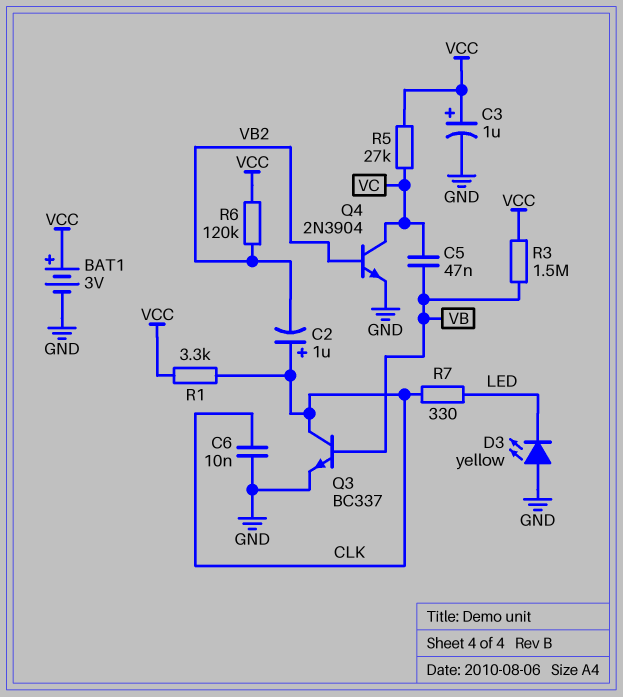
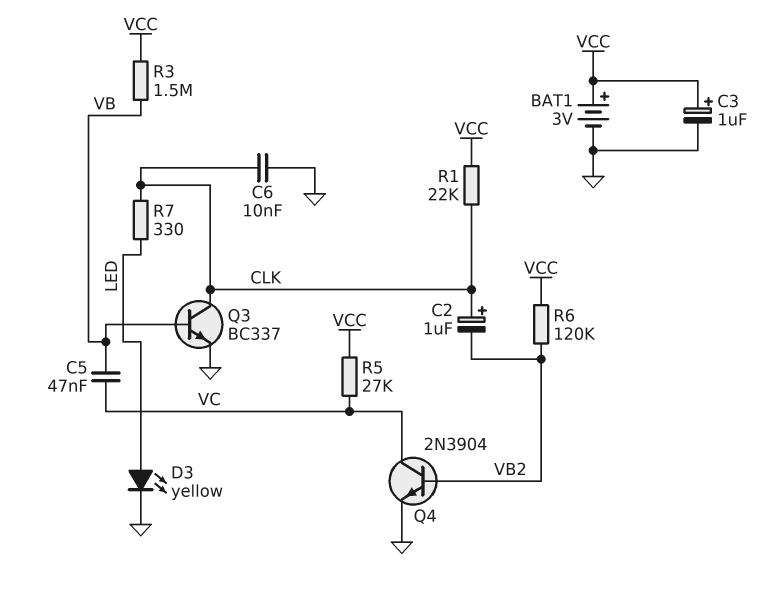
D3: LED yellow (A GND, K LED) -> LED yellow (A LED, K GND)
R1: 3.3k (CLK, VCC) -> 22k (CLK, VCC)

